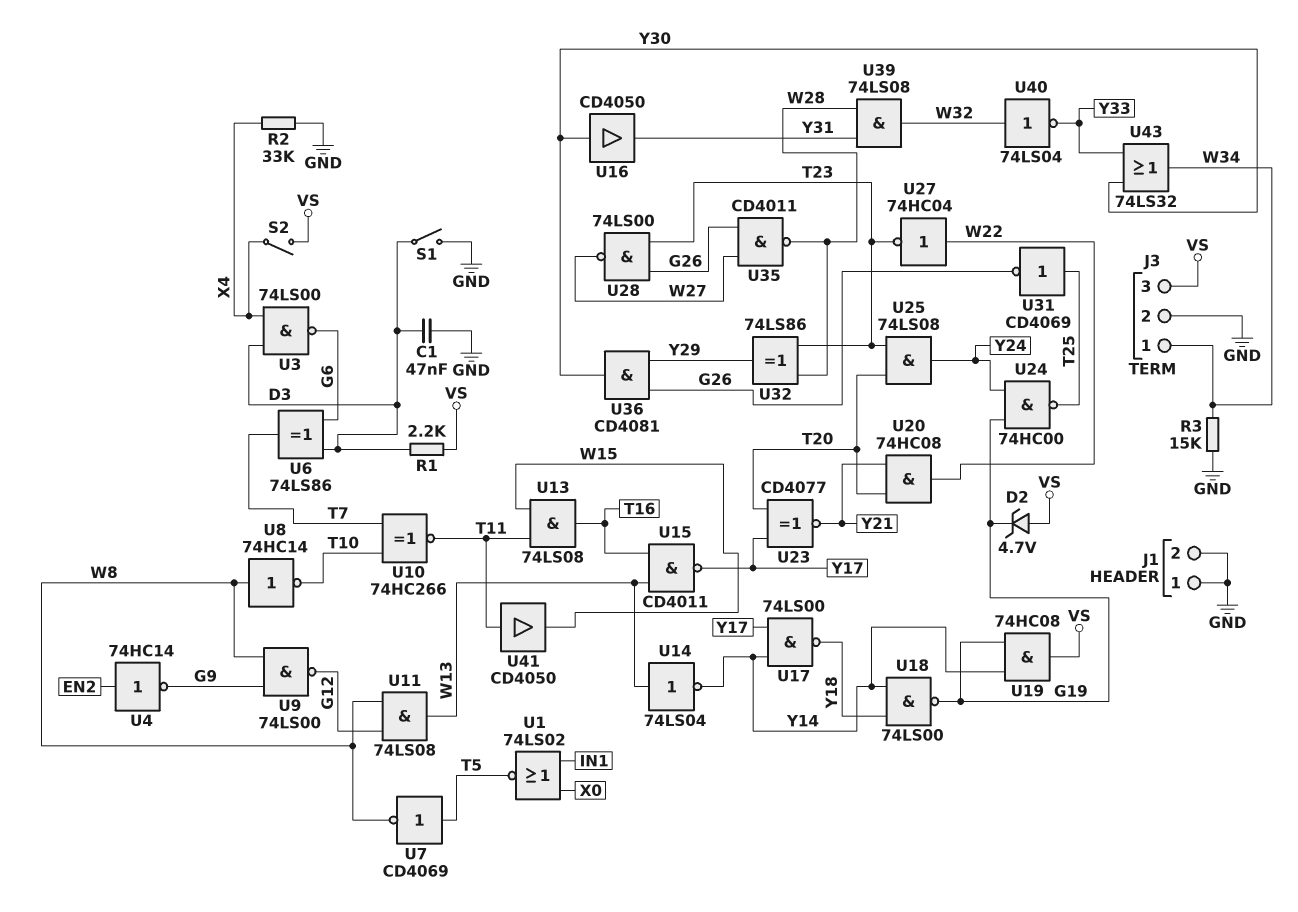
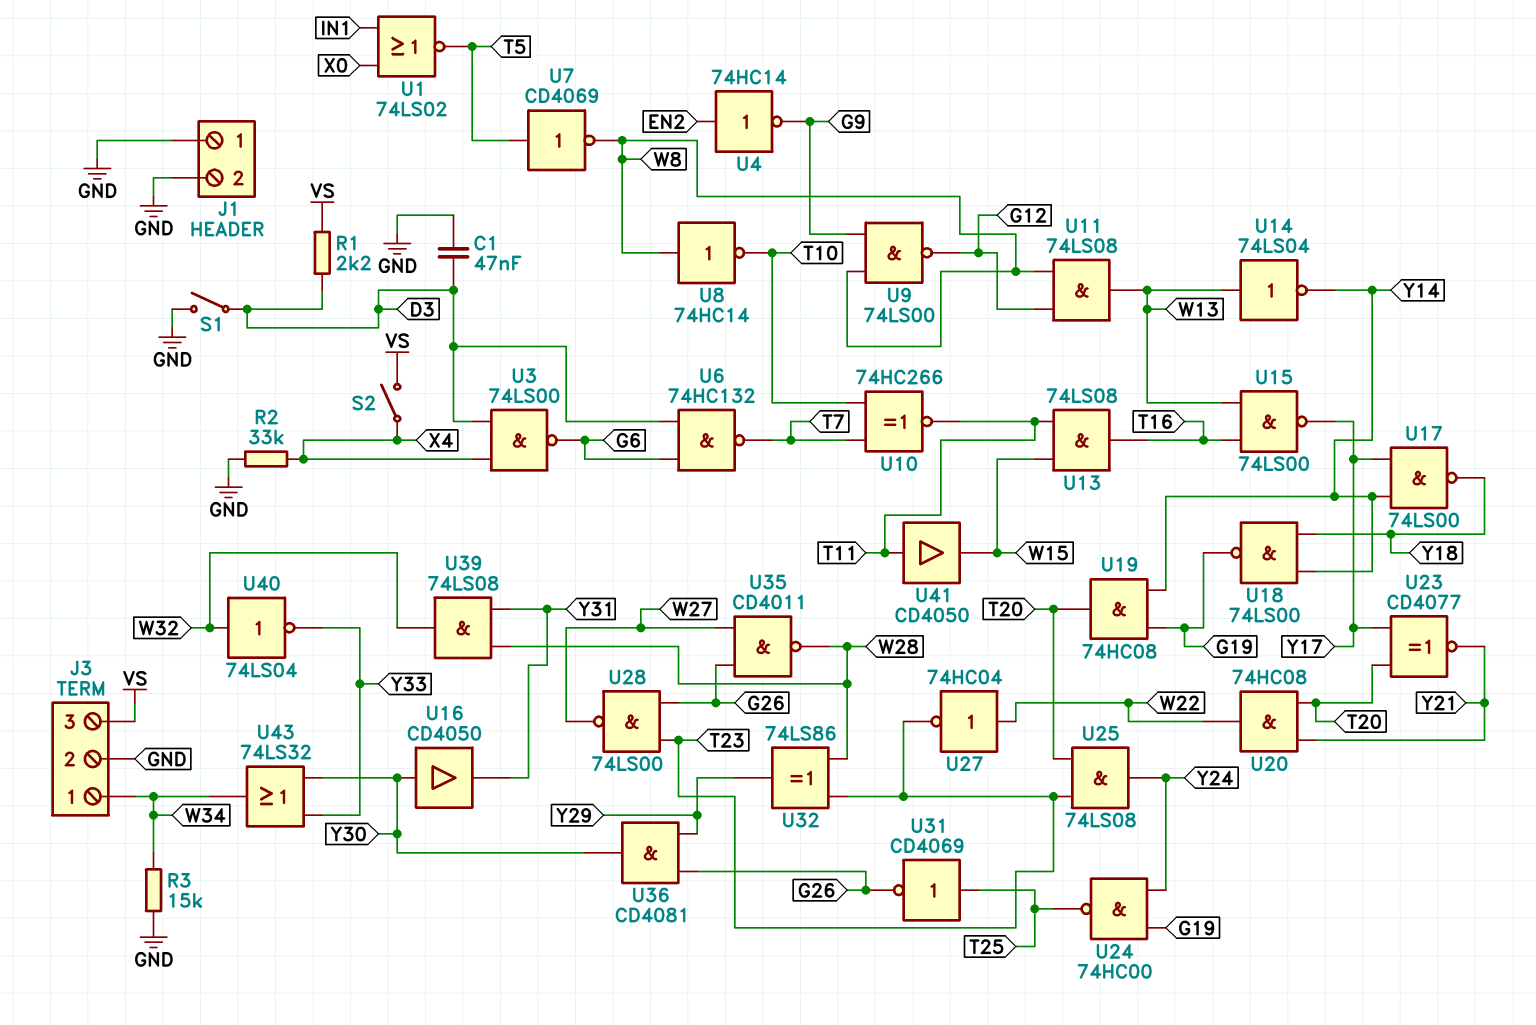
D2: zener 4.7V (A VS, K G19) -> none
U6: XOR 74LS86 (in D3, in G6, out T7) -> NAND 74HC132 (in D3, in G6, out T7)
U15: NAND CD4011 (in T16, in W13, out Y17) -> NAND 74LS00 (in T16, in W13, out Y17)
U19: AND 74HC08 (in G19, in Y14, out VS) -> AND 74HC08 (in G19, in Y14, out T20)

